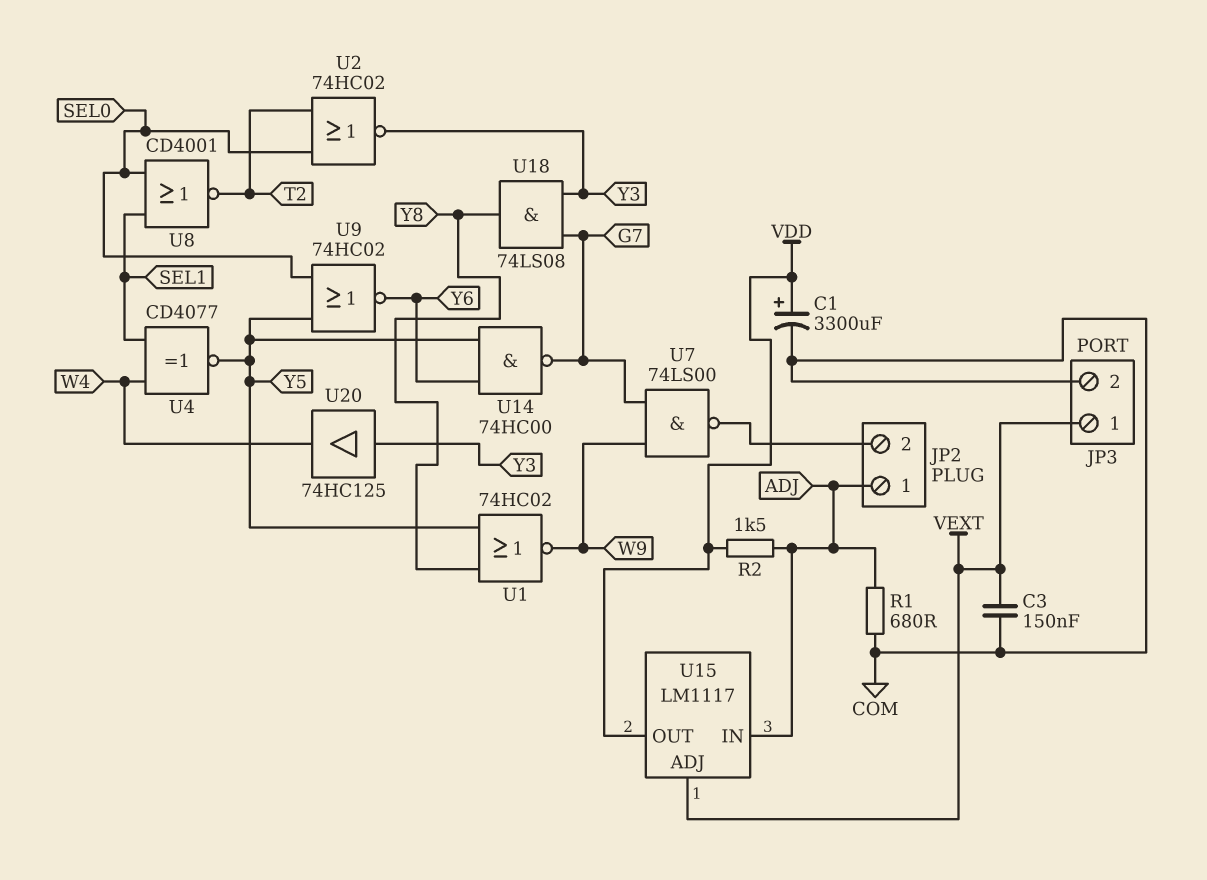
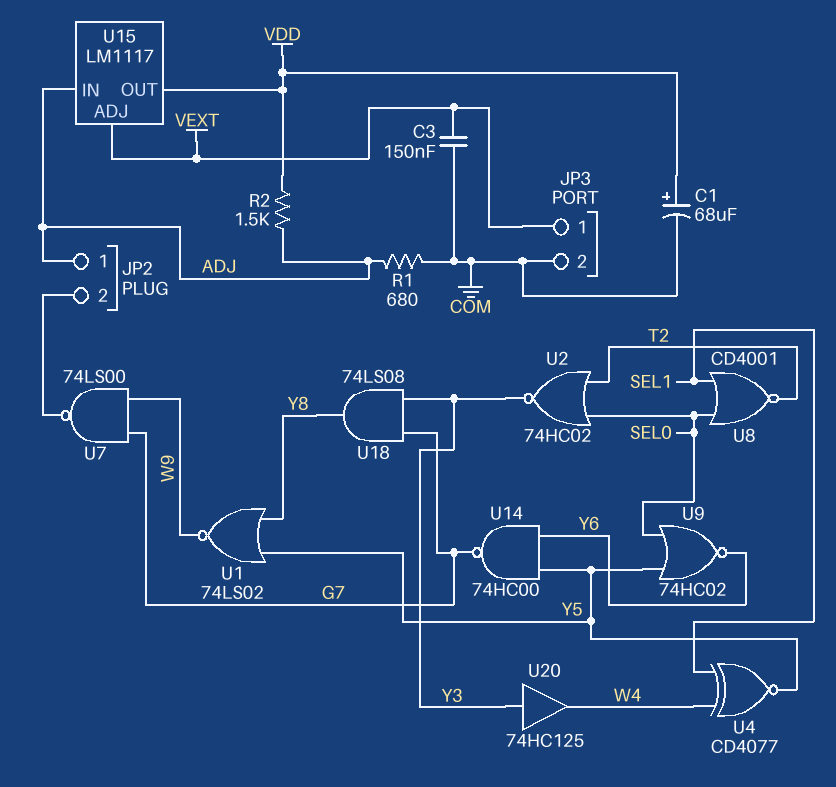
C1: 3300uF (plus VDD, minus COM) -> 68uF (plus VDD, minus COM)
U1: NOR 74HC02 (in Y5, in Y8, out W9) -> NOR 74LS02 (in Y5, in Y8, out W9)

